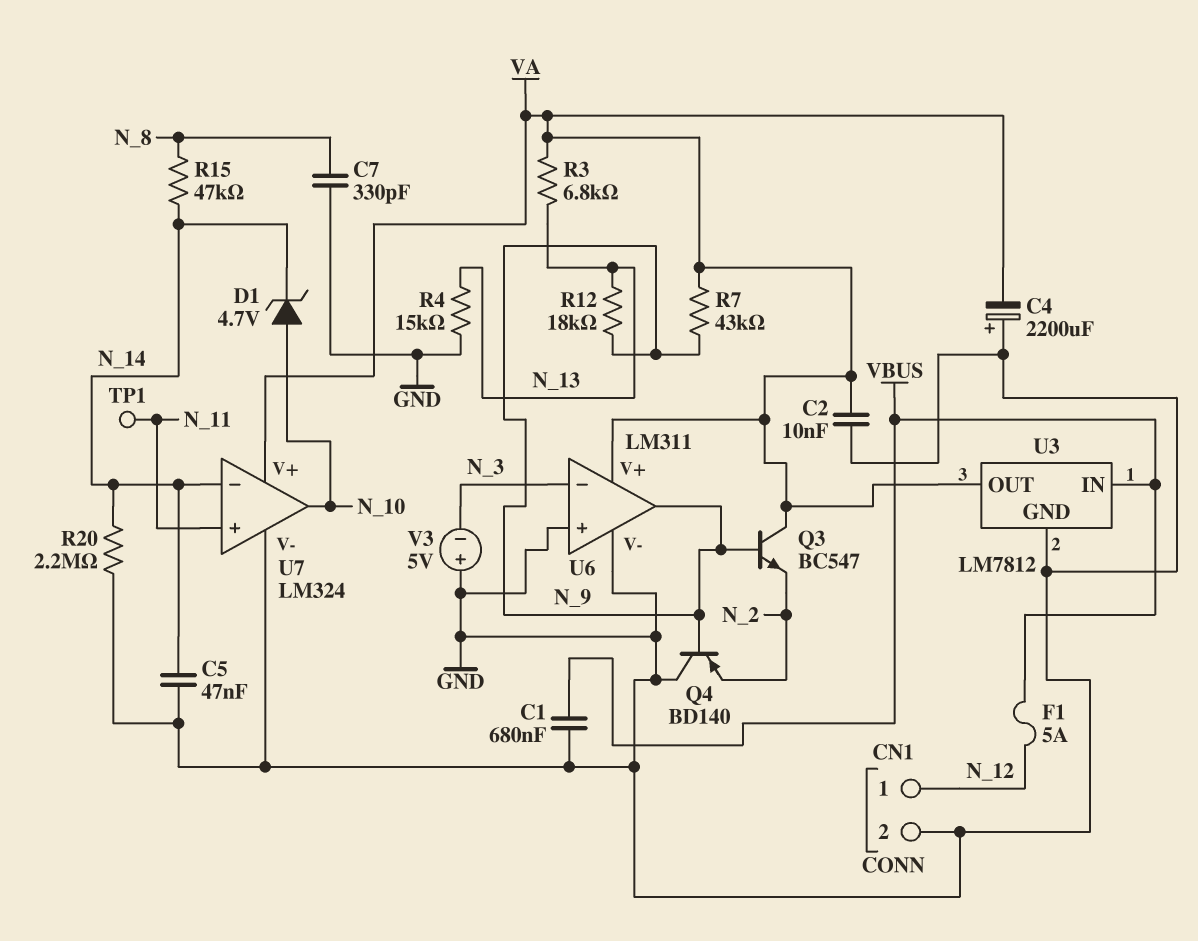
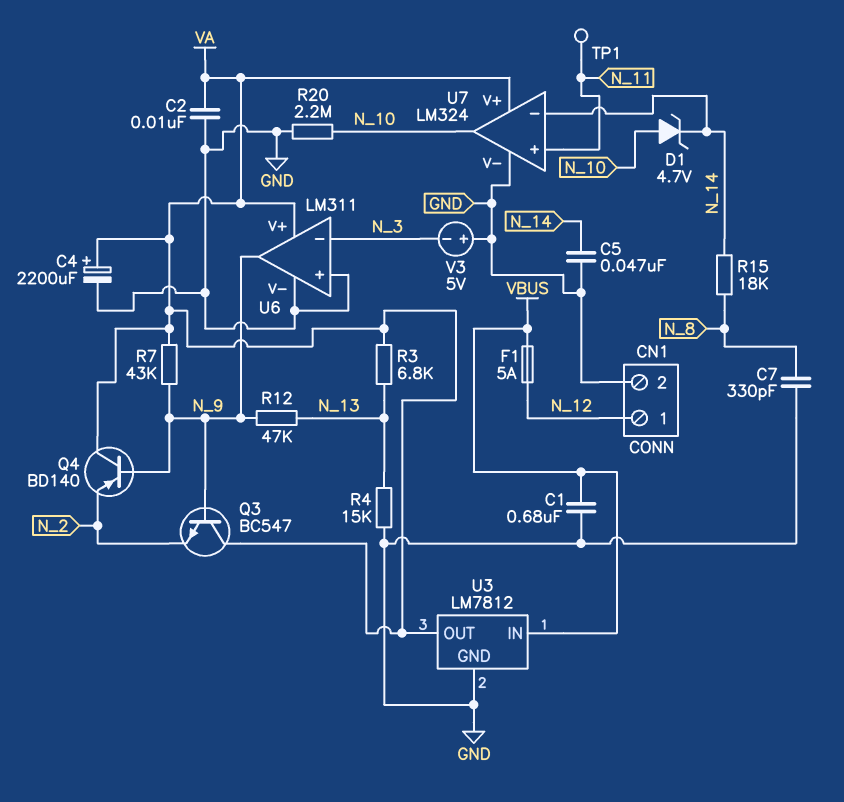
C4: 2200uF (plus GND, minus VA) -> 2200uF (plus VA, minus GND)
Q4: PNP BD140 (B N_9, C GND, E N_2) -> PNP BD140 (B N_9, C VA, E N_2)
R12: 18k (N_9, N_13) -> 47k (N_9, N_13)
R15: 47k (N_8, N_14) -> 18k (N_8, N_14)
R20: 2.2M (GND, N_14) -> 2.2M (GND, N_10)

